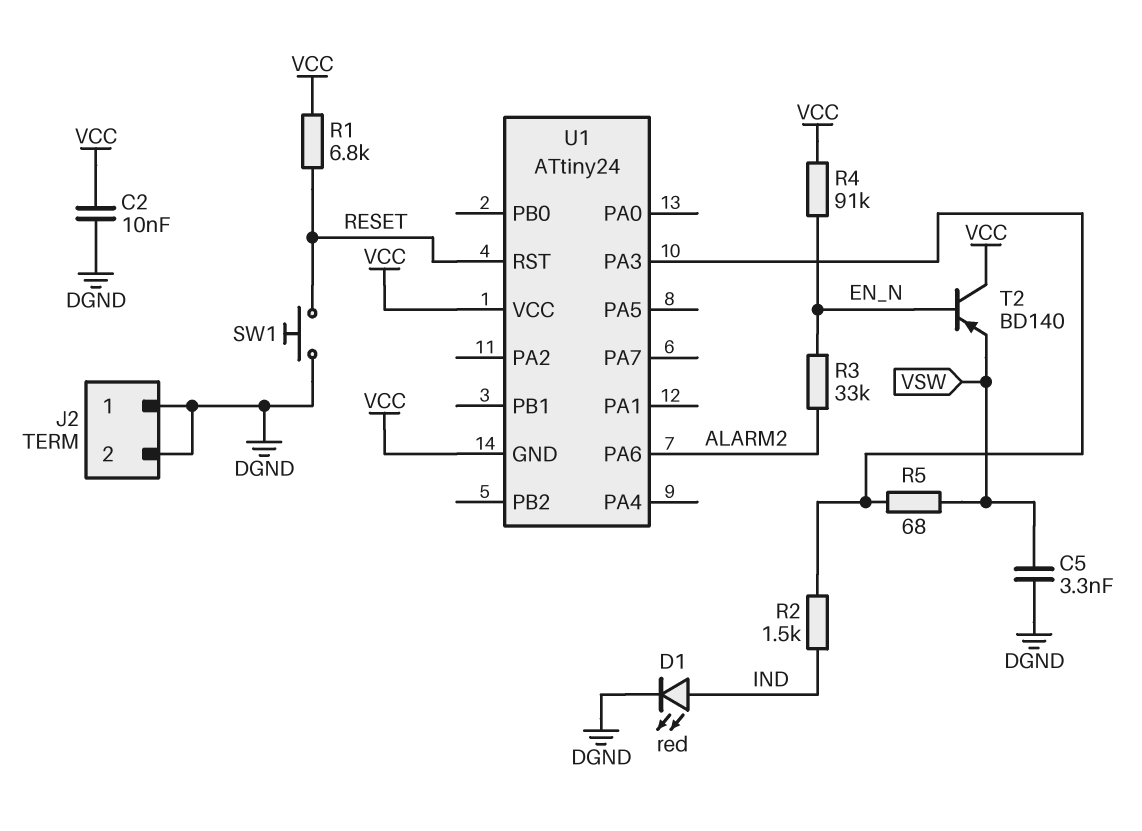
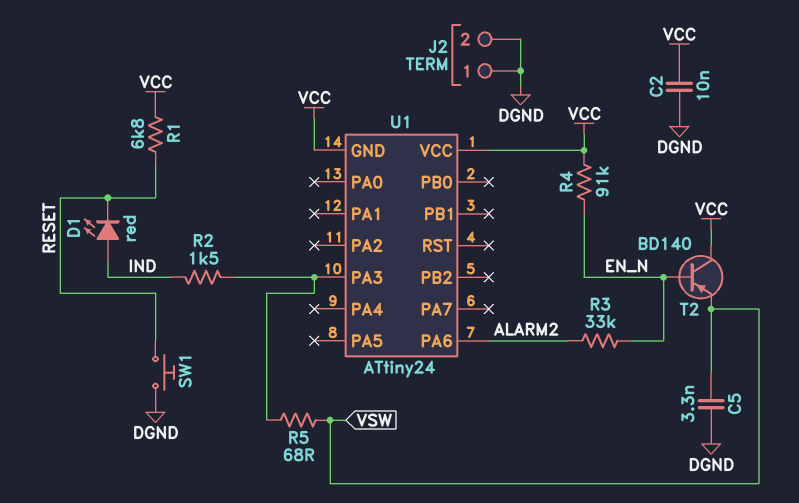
D1: LED red (A IND, K DGND) -> LED red (A IND, K RESET)
U1 pin RST: RESET -> none

